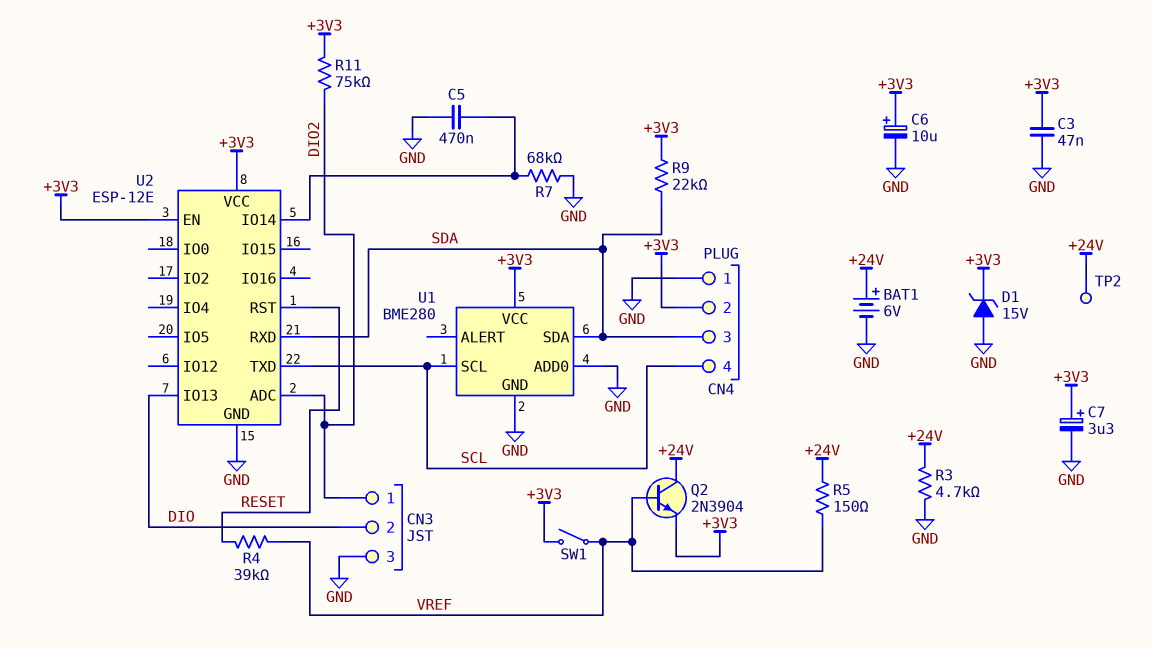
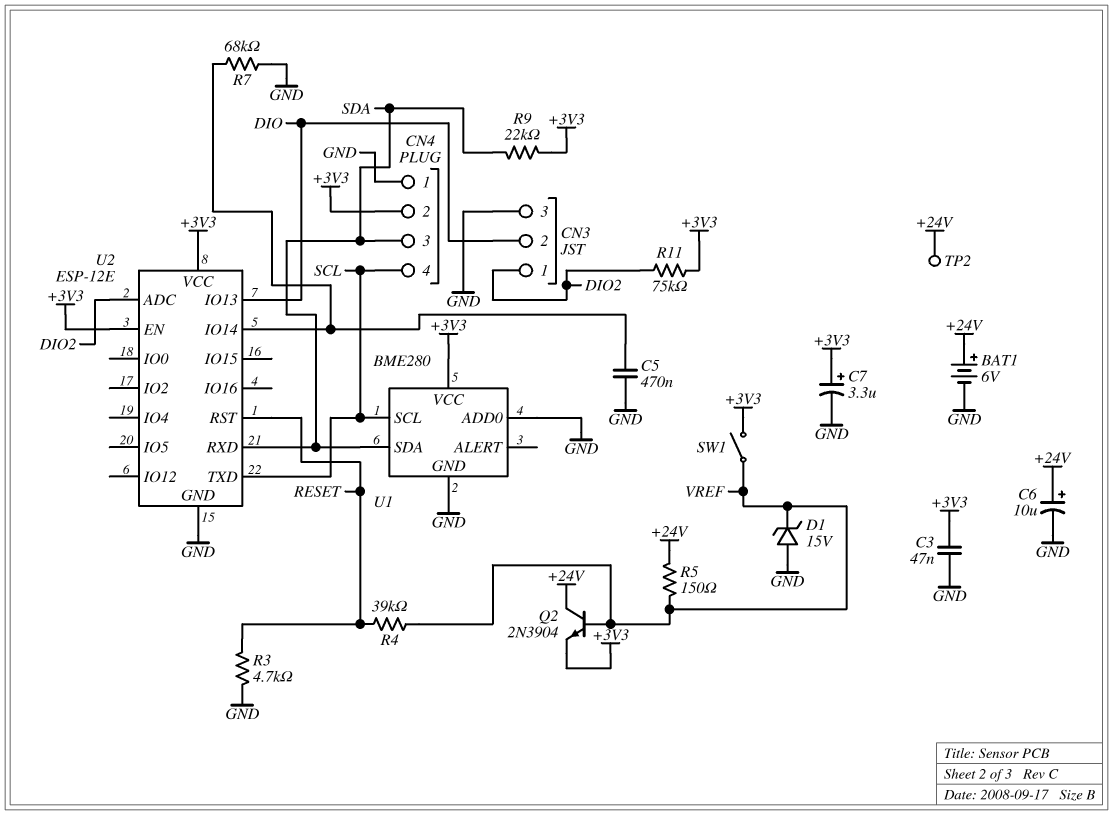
C6: 10uF (plus +3V3, minus GND) -> 10uF (plus +24V, minus GND)
D1: zener 15V (A GND, K +3V3) -> zener 15V (A GND, K VREF)
R3: 4.7k (+24V, GND) -> 4.7k (GND, RESET)

